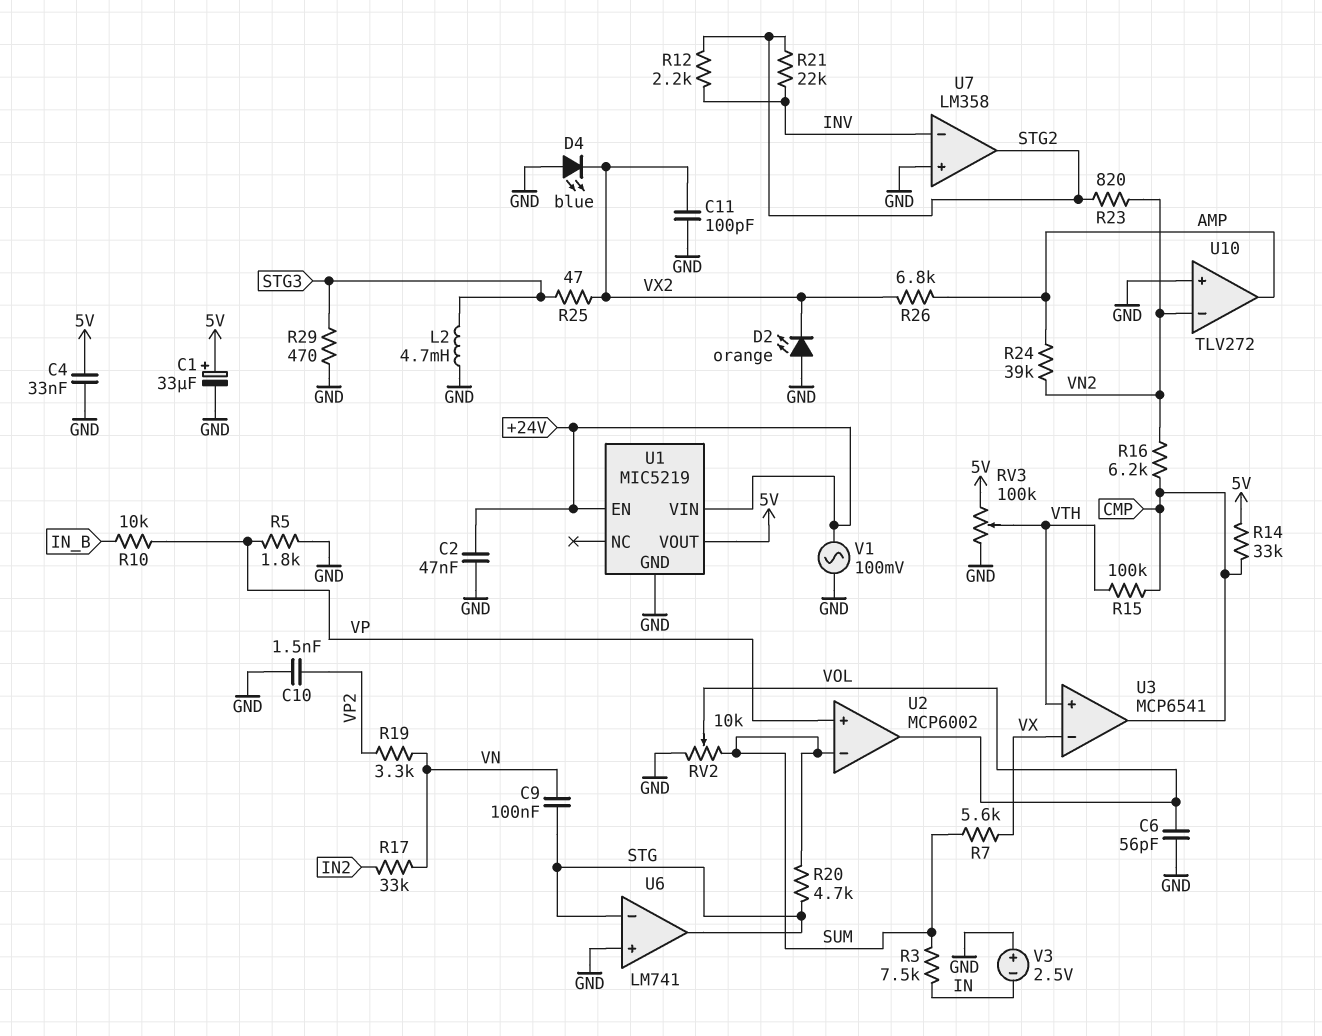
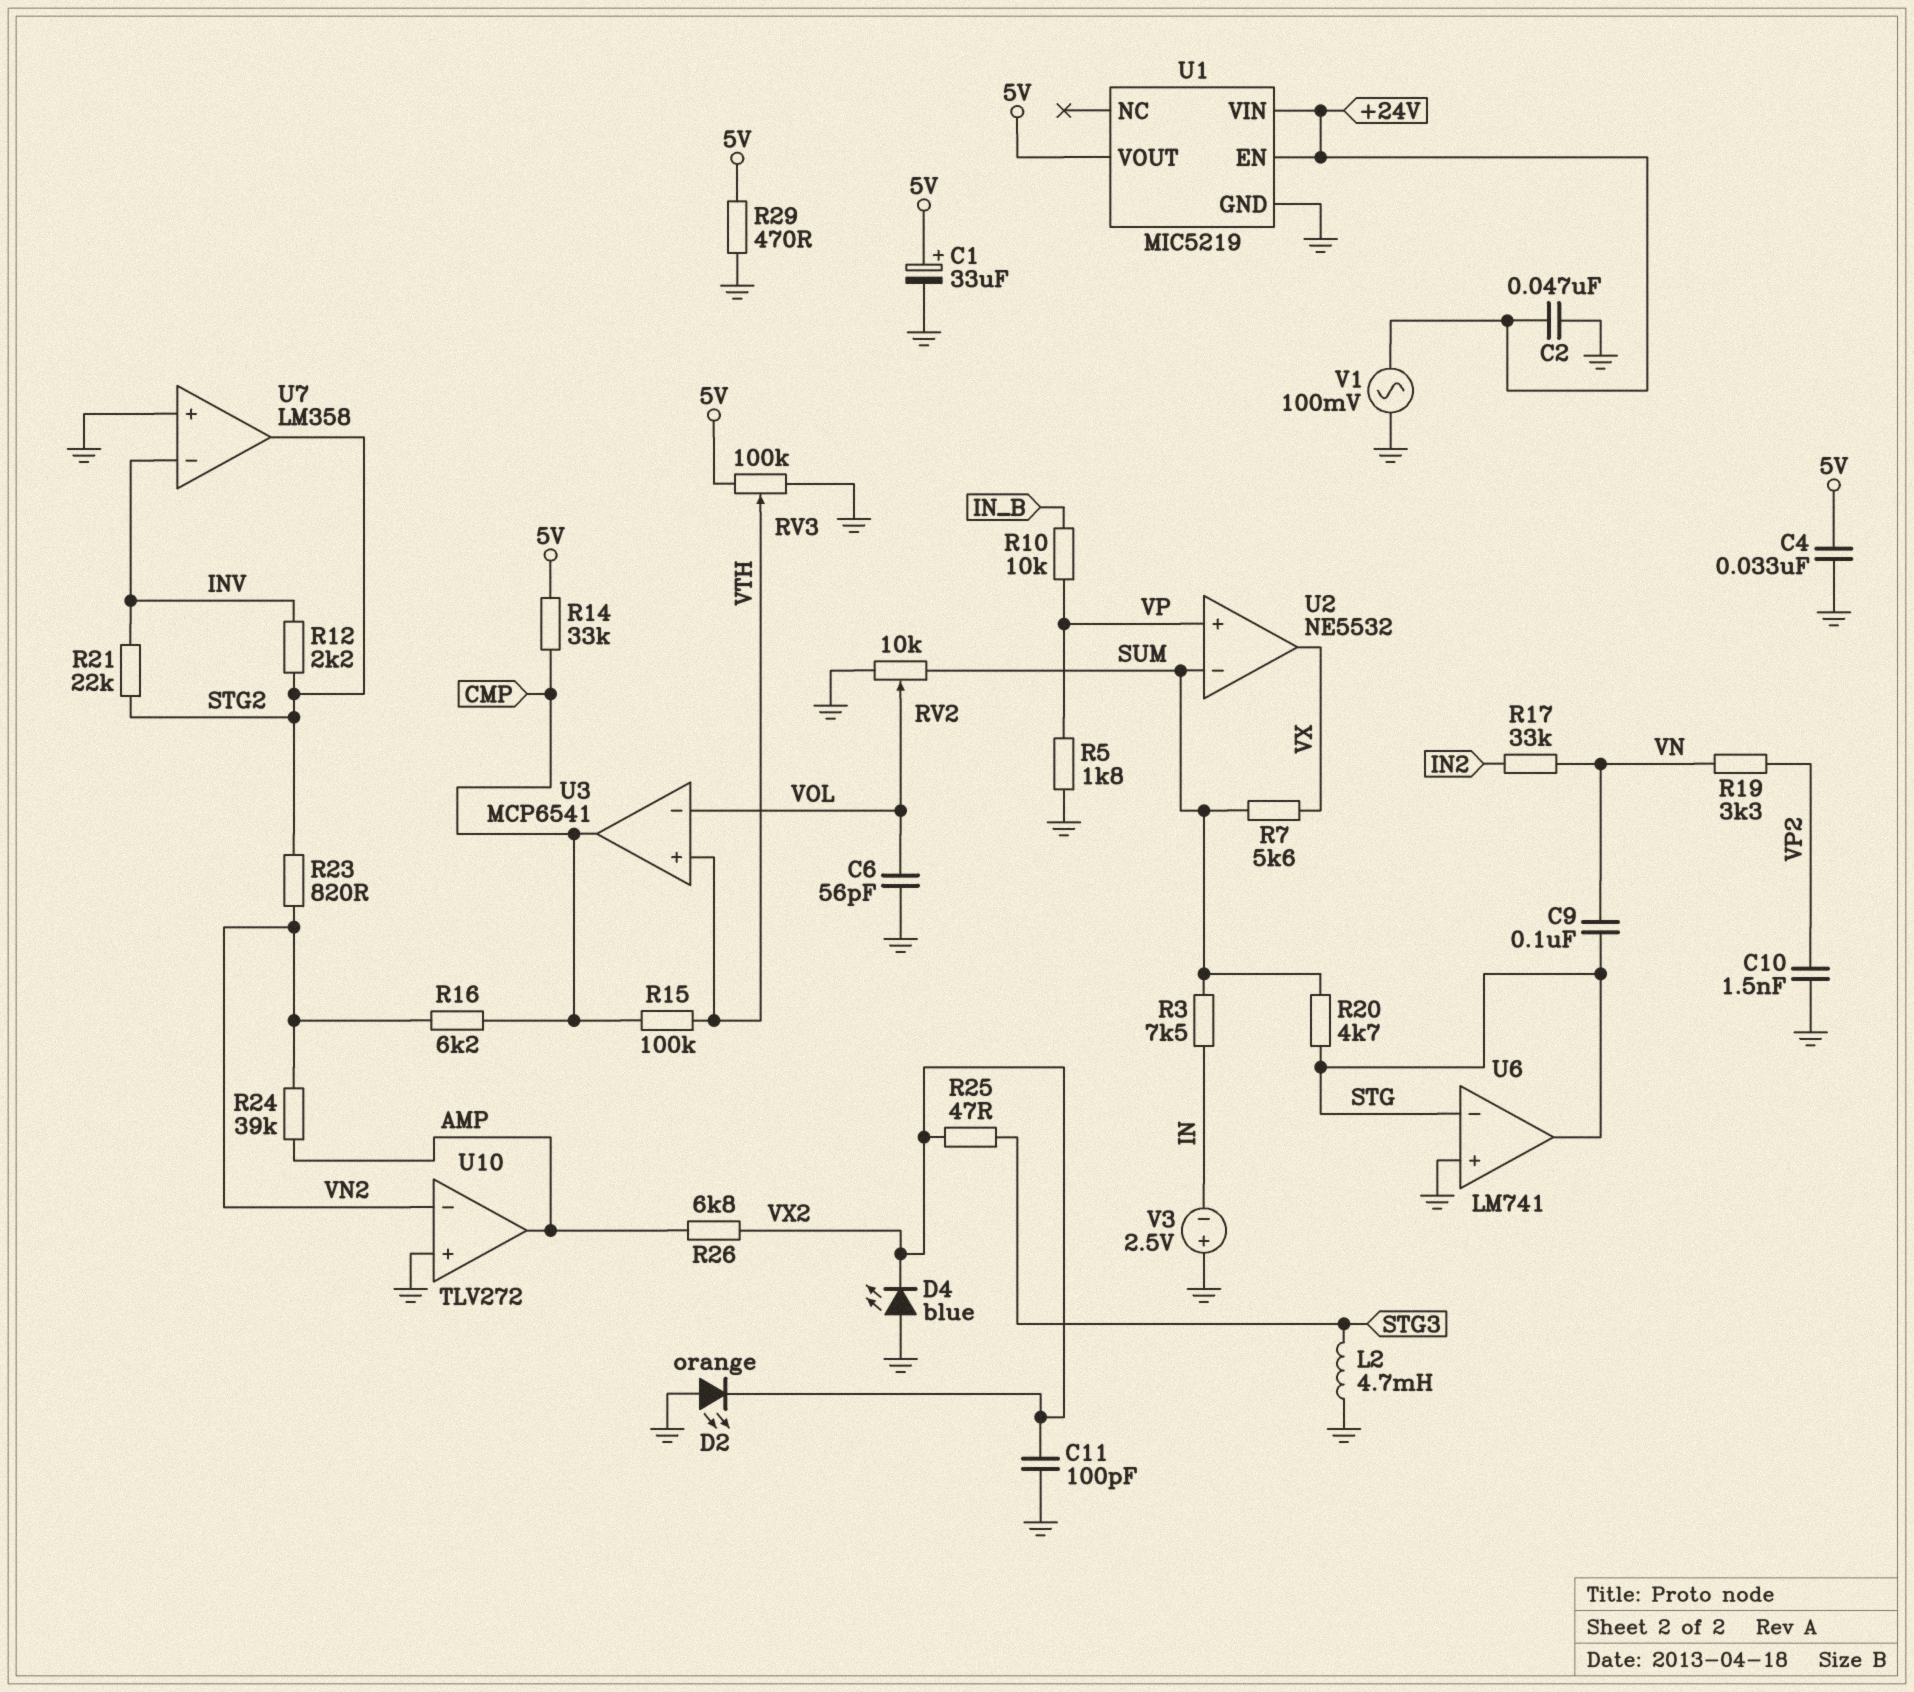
R29: 470 (GND, STG3) -> 470 (5V, GND)
U2: MCP6002 -> NE5532
U2 pin out: VOL -> VX
U3 pin in-: VX -> VOL

